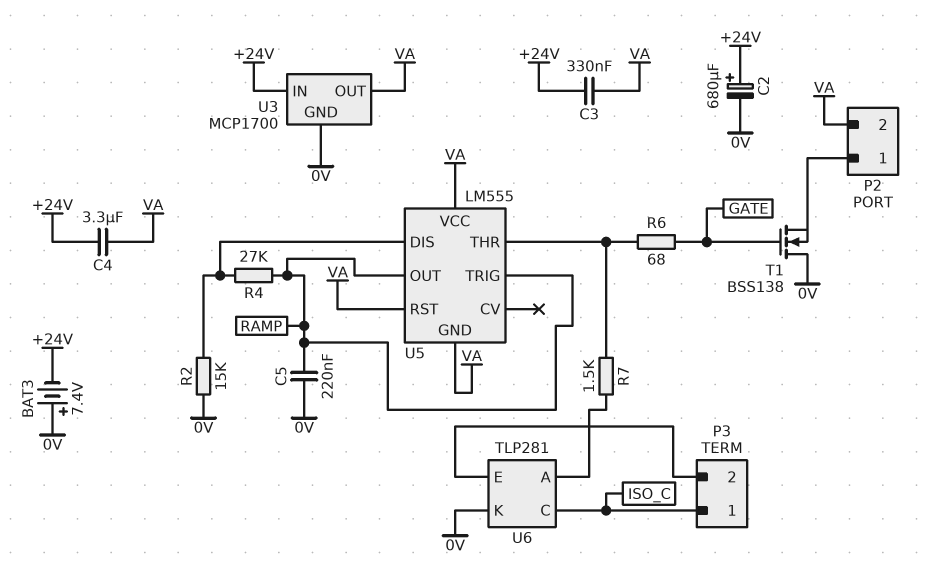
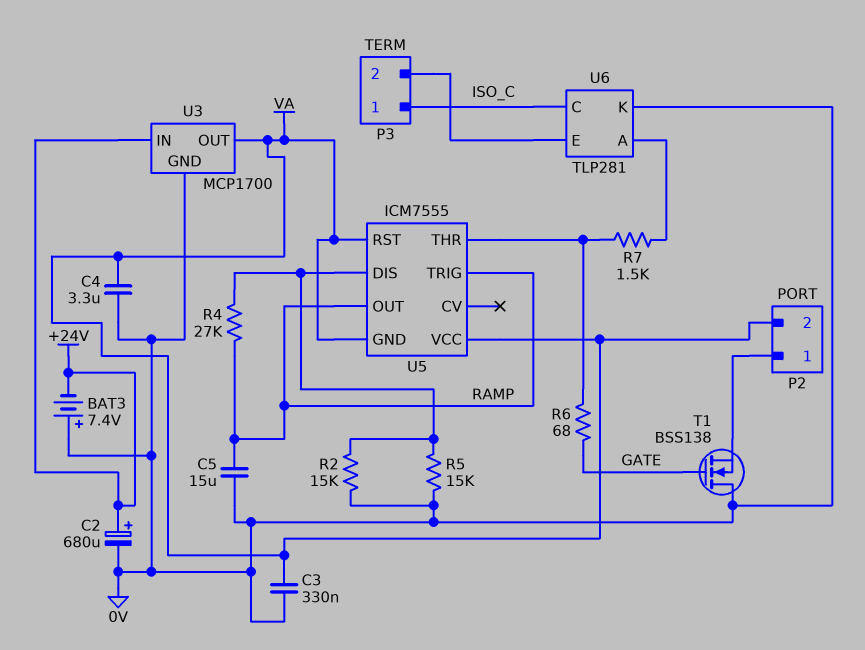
C3: 330nF (+24V, VA) -> 330nF (0V, VA)
C4: 3.3uF (+24V, VA) -> 3.3uF (0V, VA)
C5: 220nF (0V, RAMP) -> 15uF (0V, RAMP)
R5: none -> 15k (0V, U5/DIS)
U5: LM555 -> ICM7555

